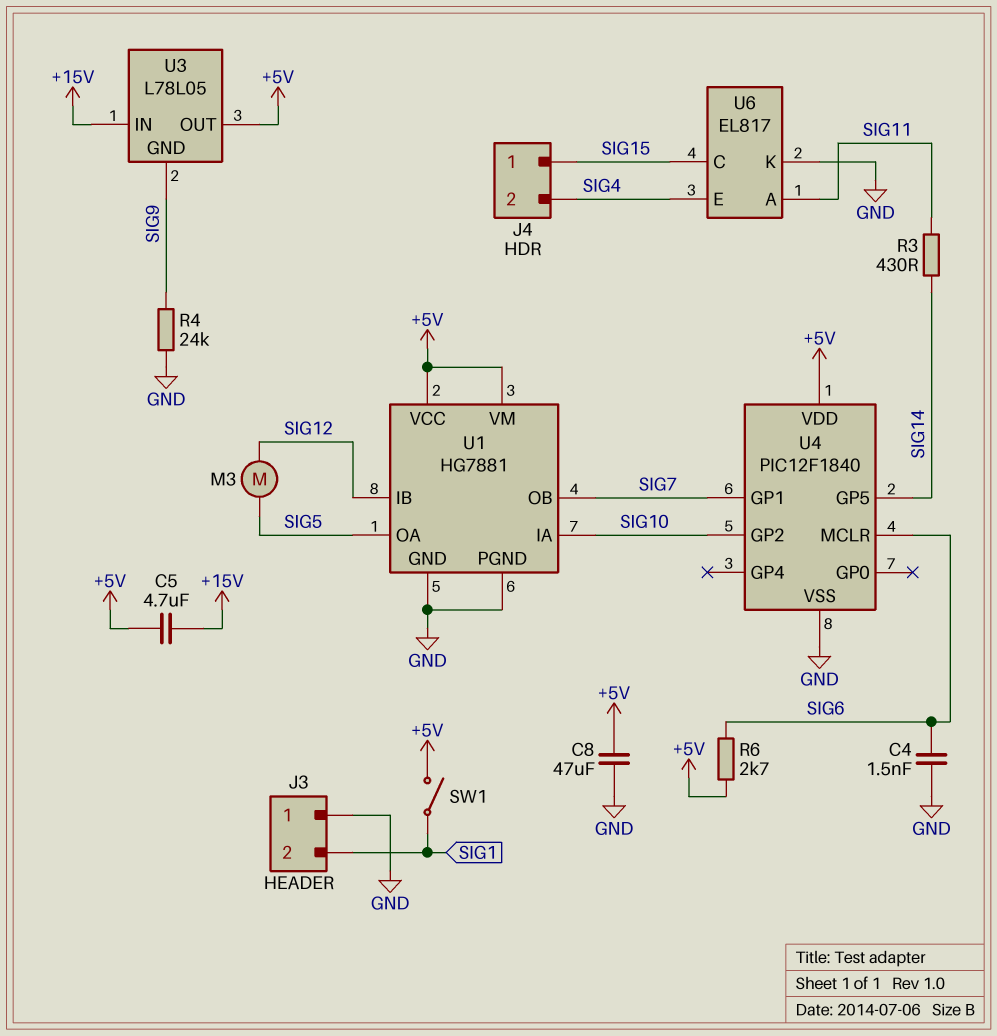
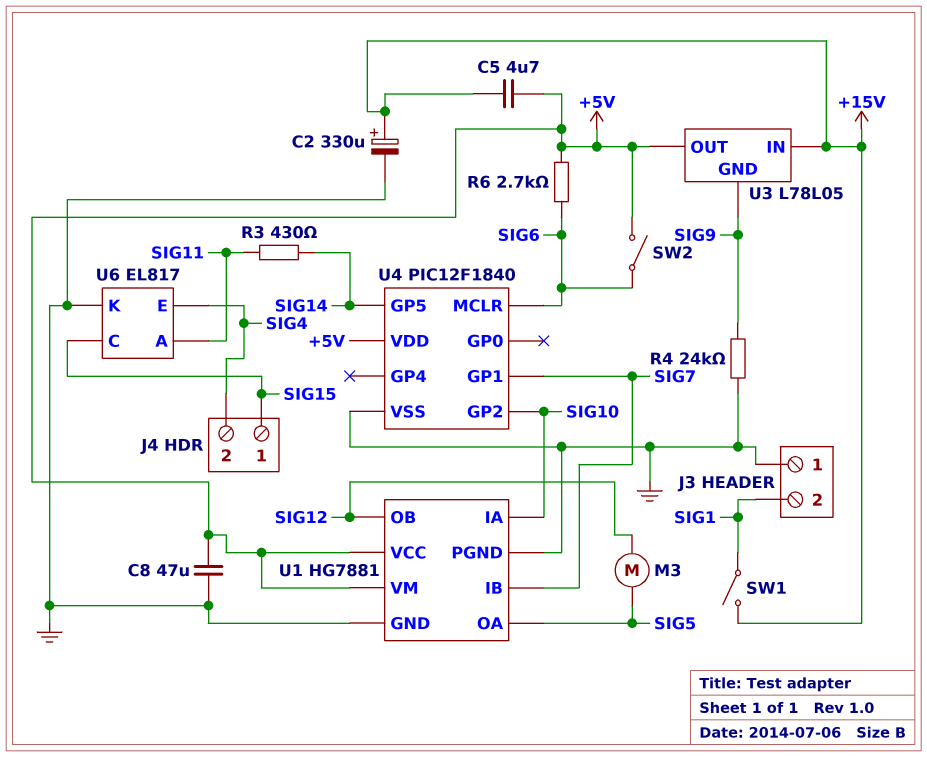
C2: none -> 330uF (plus +15V, minus GND)
C4: 1.5nF (GND, SIG6) -> none
SW1: switch (+5V, SIG1) -> switch (+15V, SIG1)
SW2: none -> switch (+5V, SIG6)
U1 pin IB: SIG12 -> SIG7
U1 pin OB: SIG7 -> SIG12

